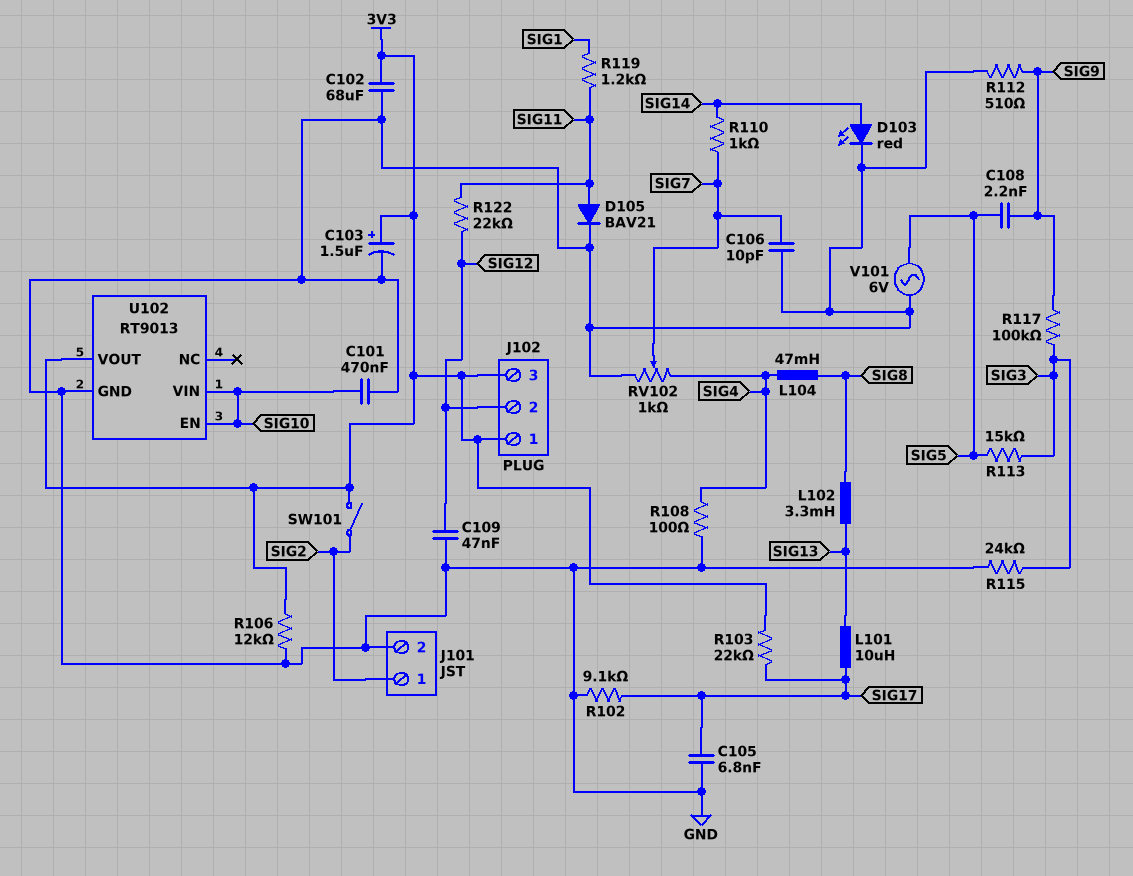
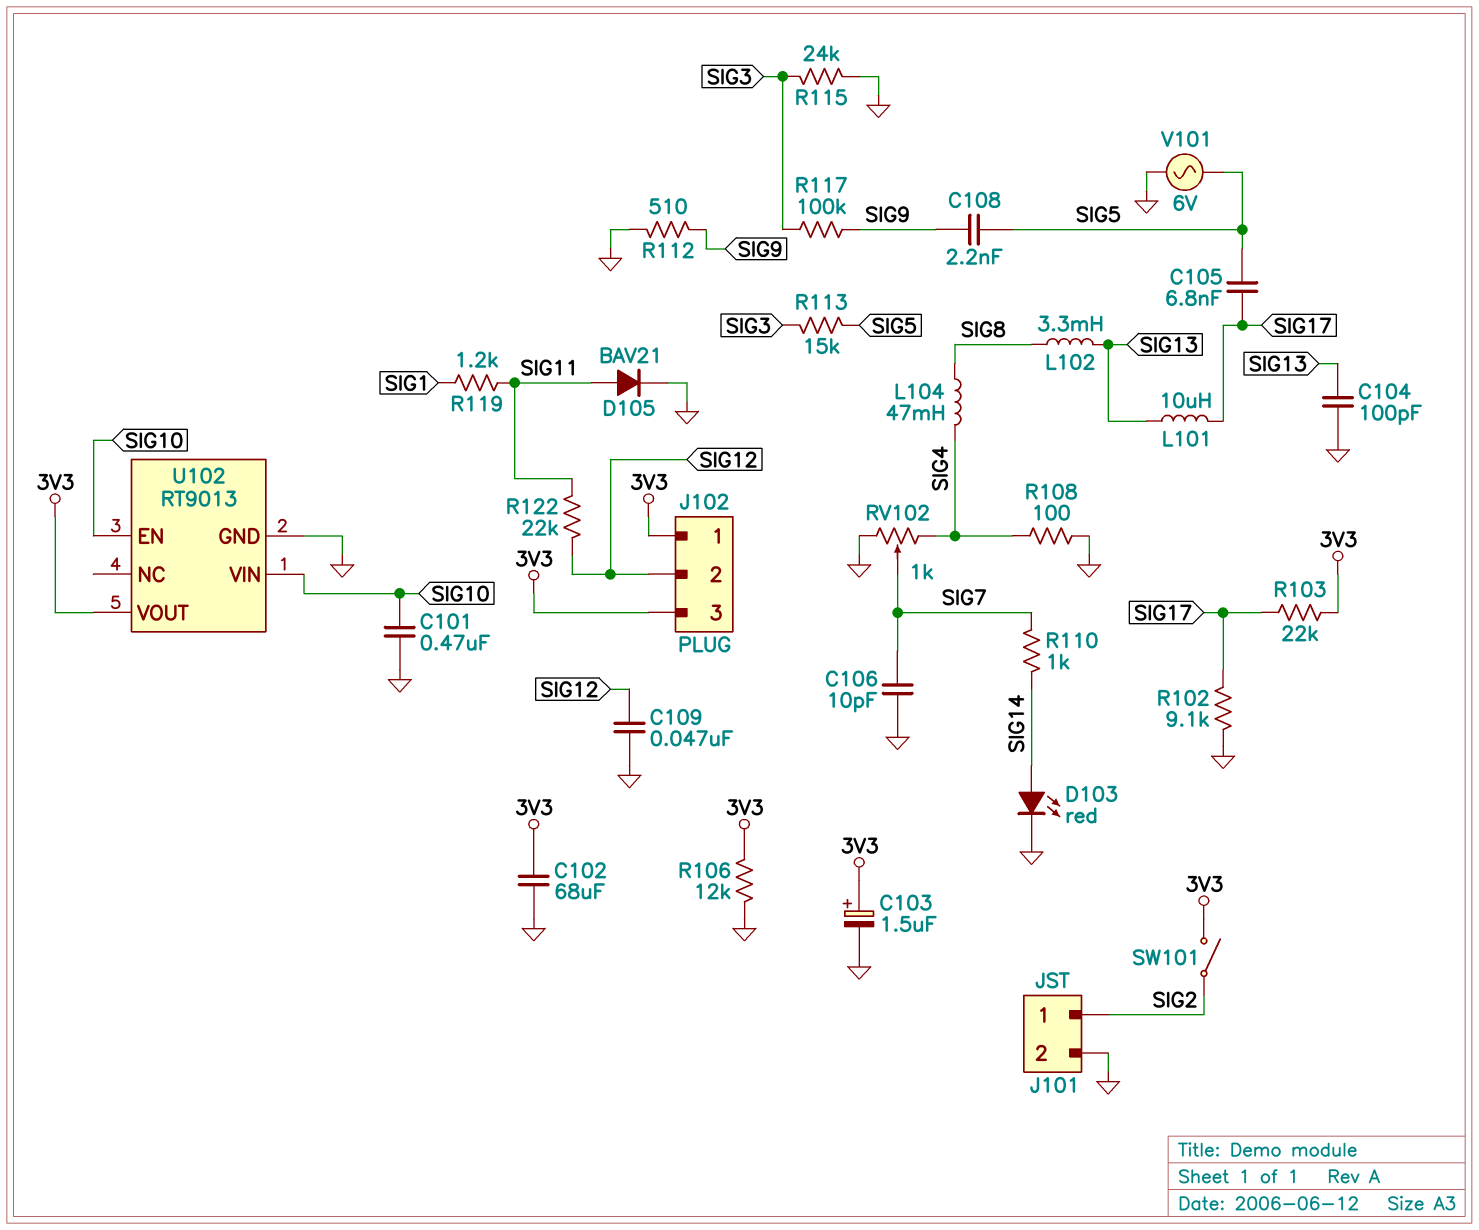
C104: none -> 100pF (GND, SIG13)
C105: 6.8nF (GND, SIG17) -> 6.8nF (SIG5, SIG17)

